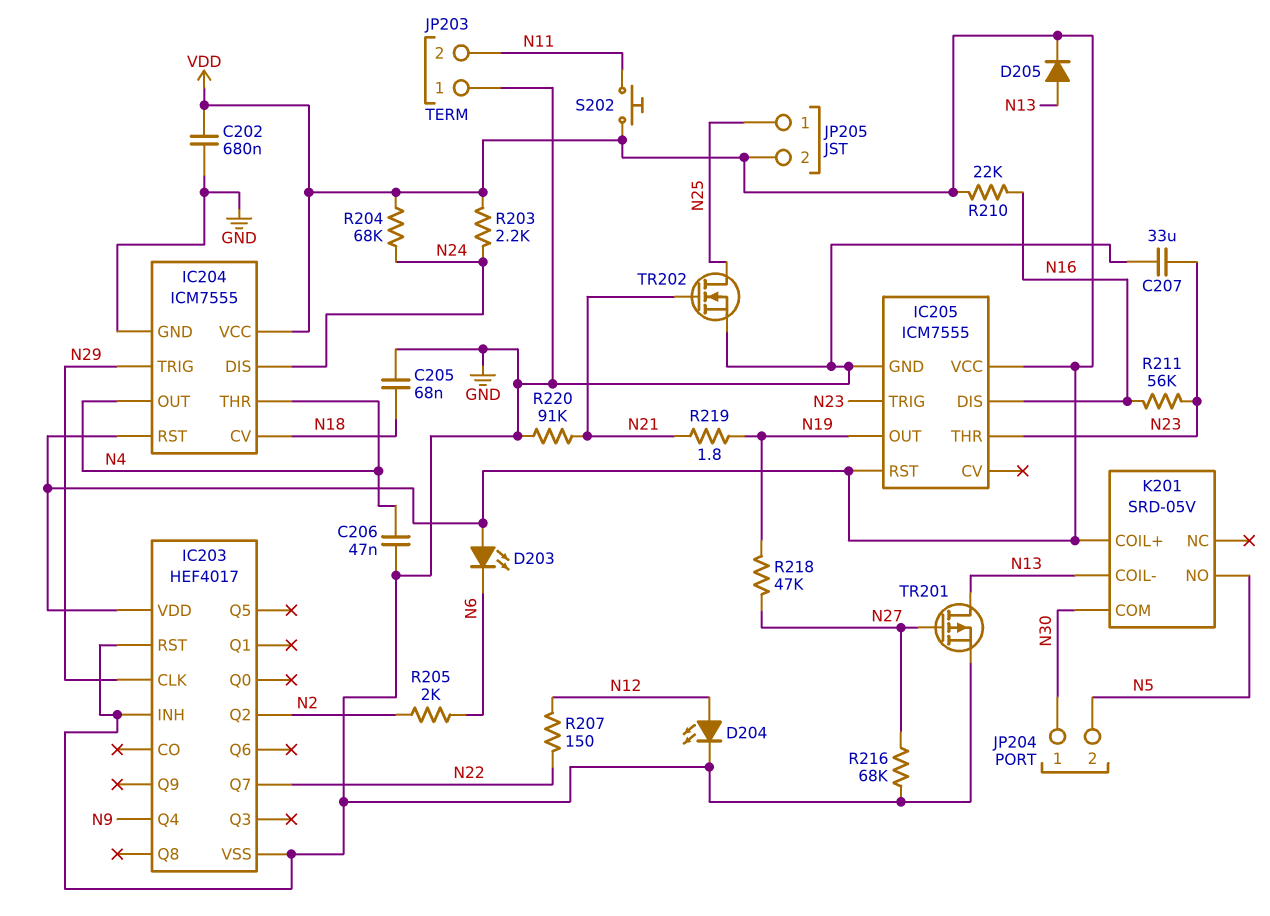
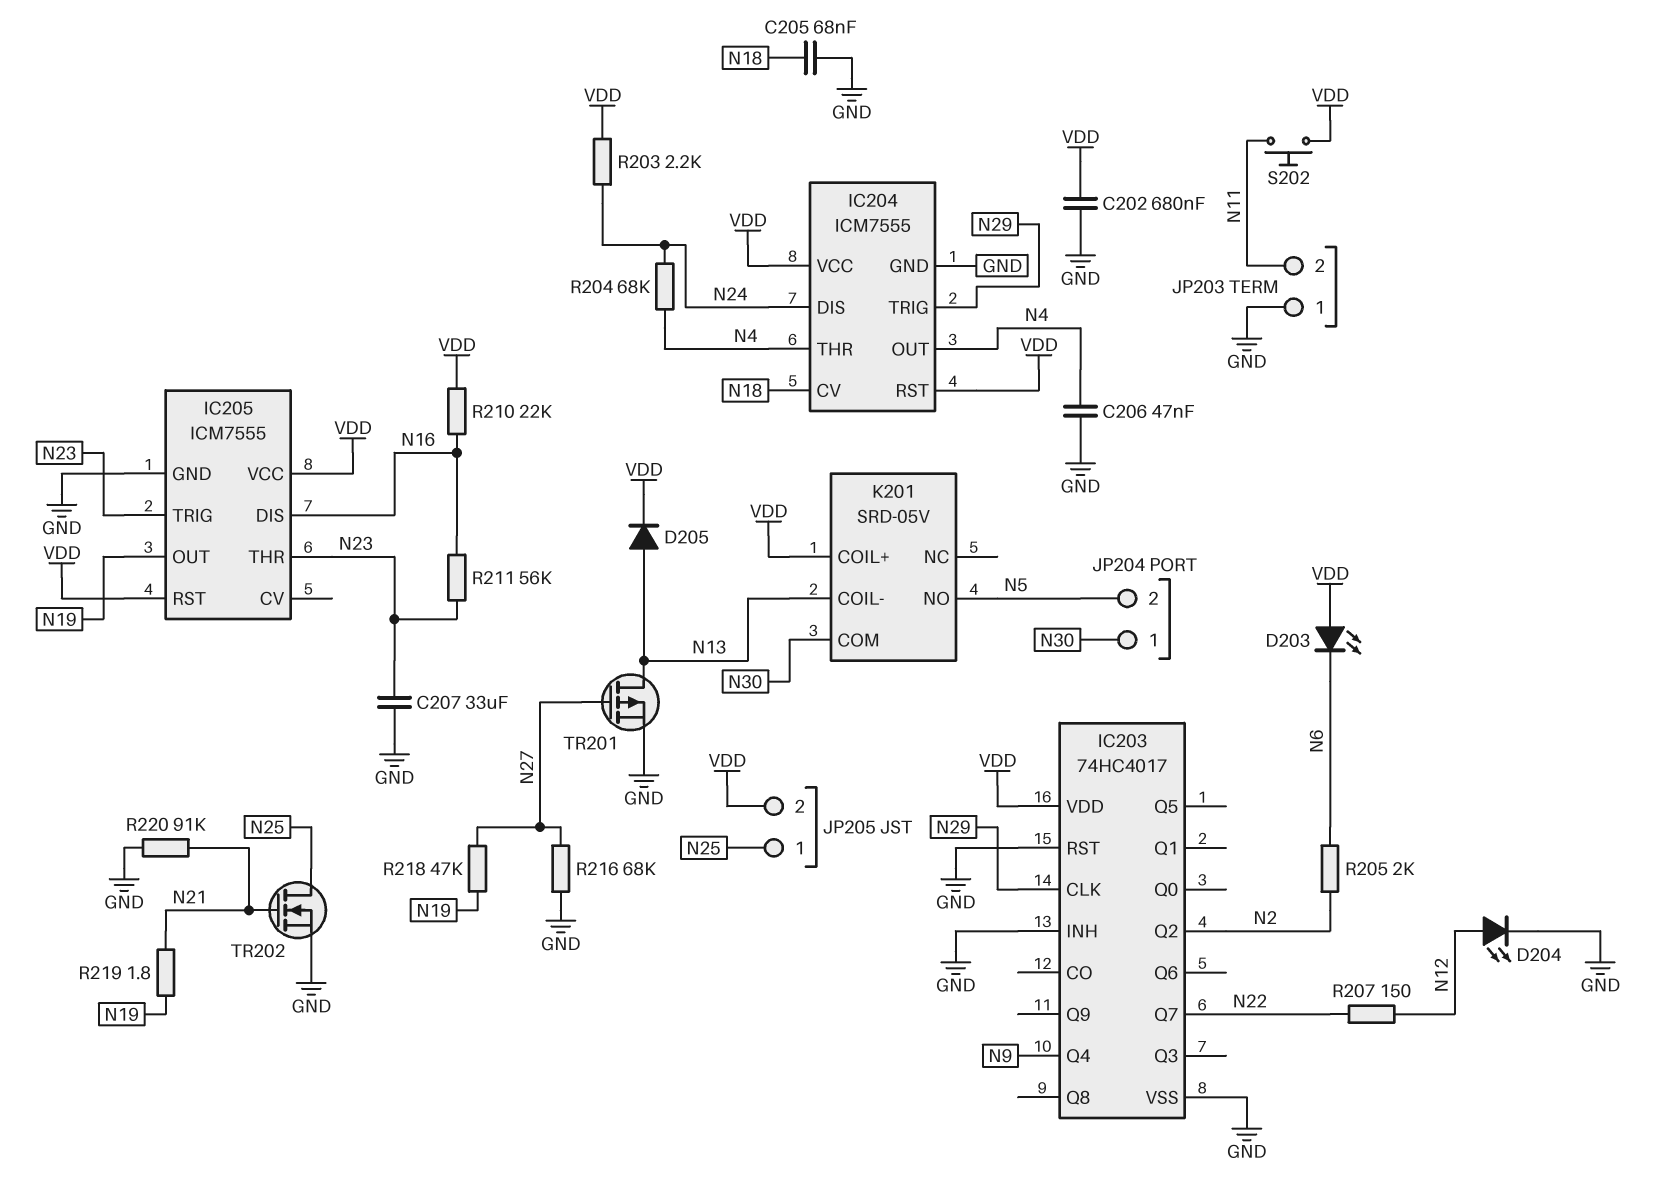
IC203: HEF4017 -> 74HC4017
R204: 68k (N24, VDD) -> 68k (N4, N24)

